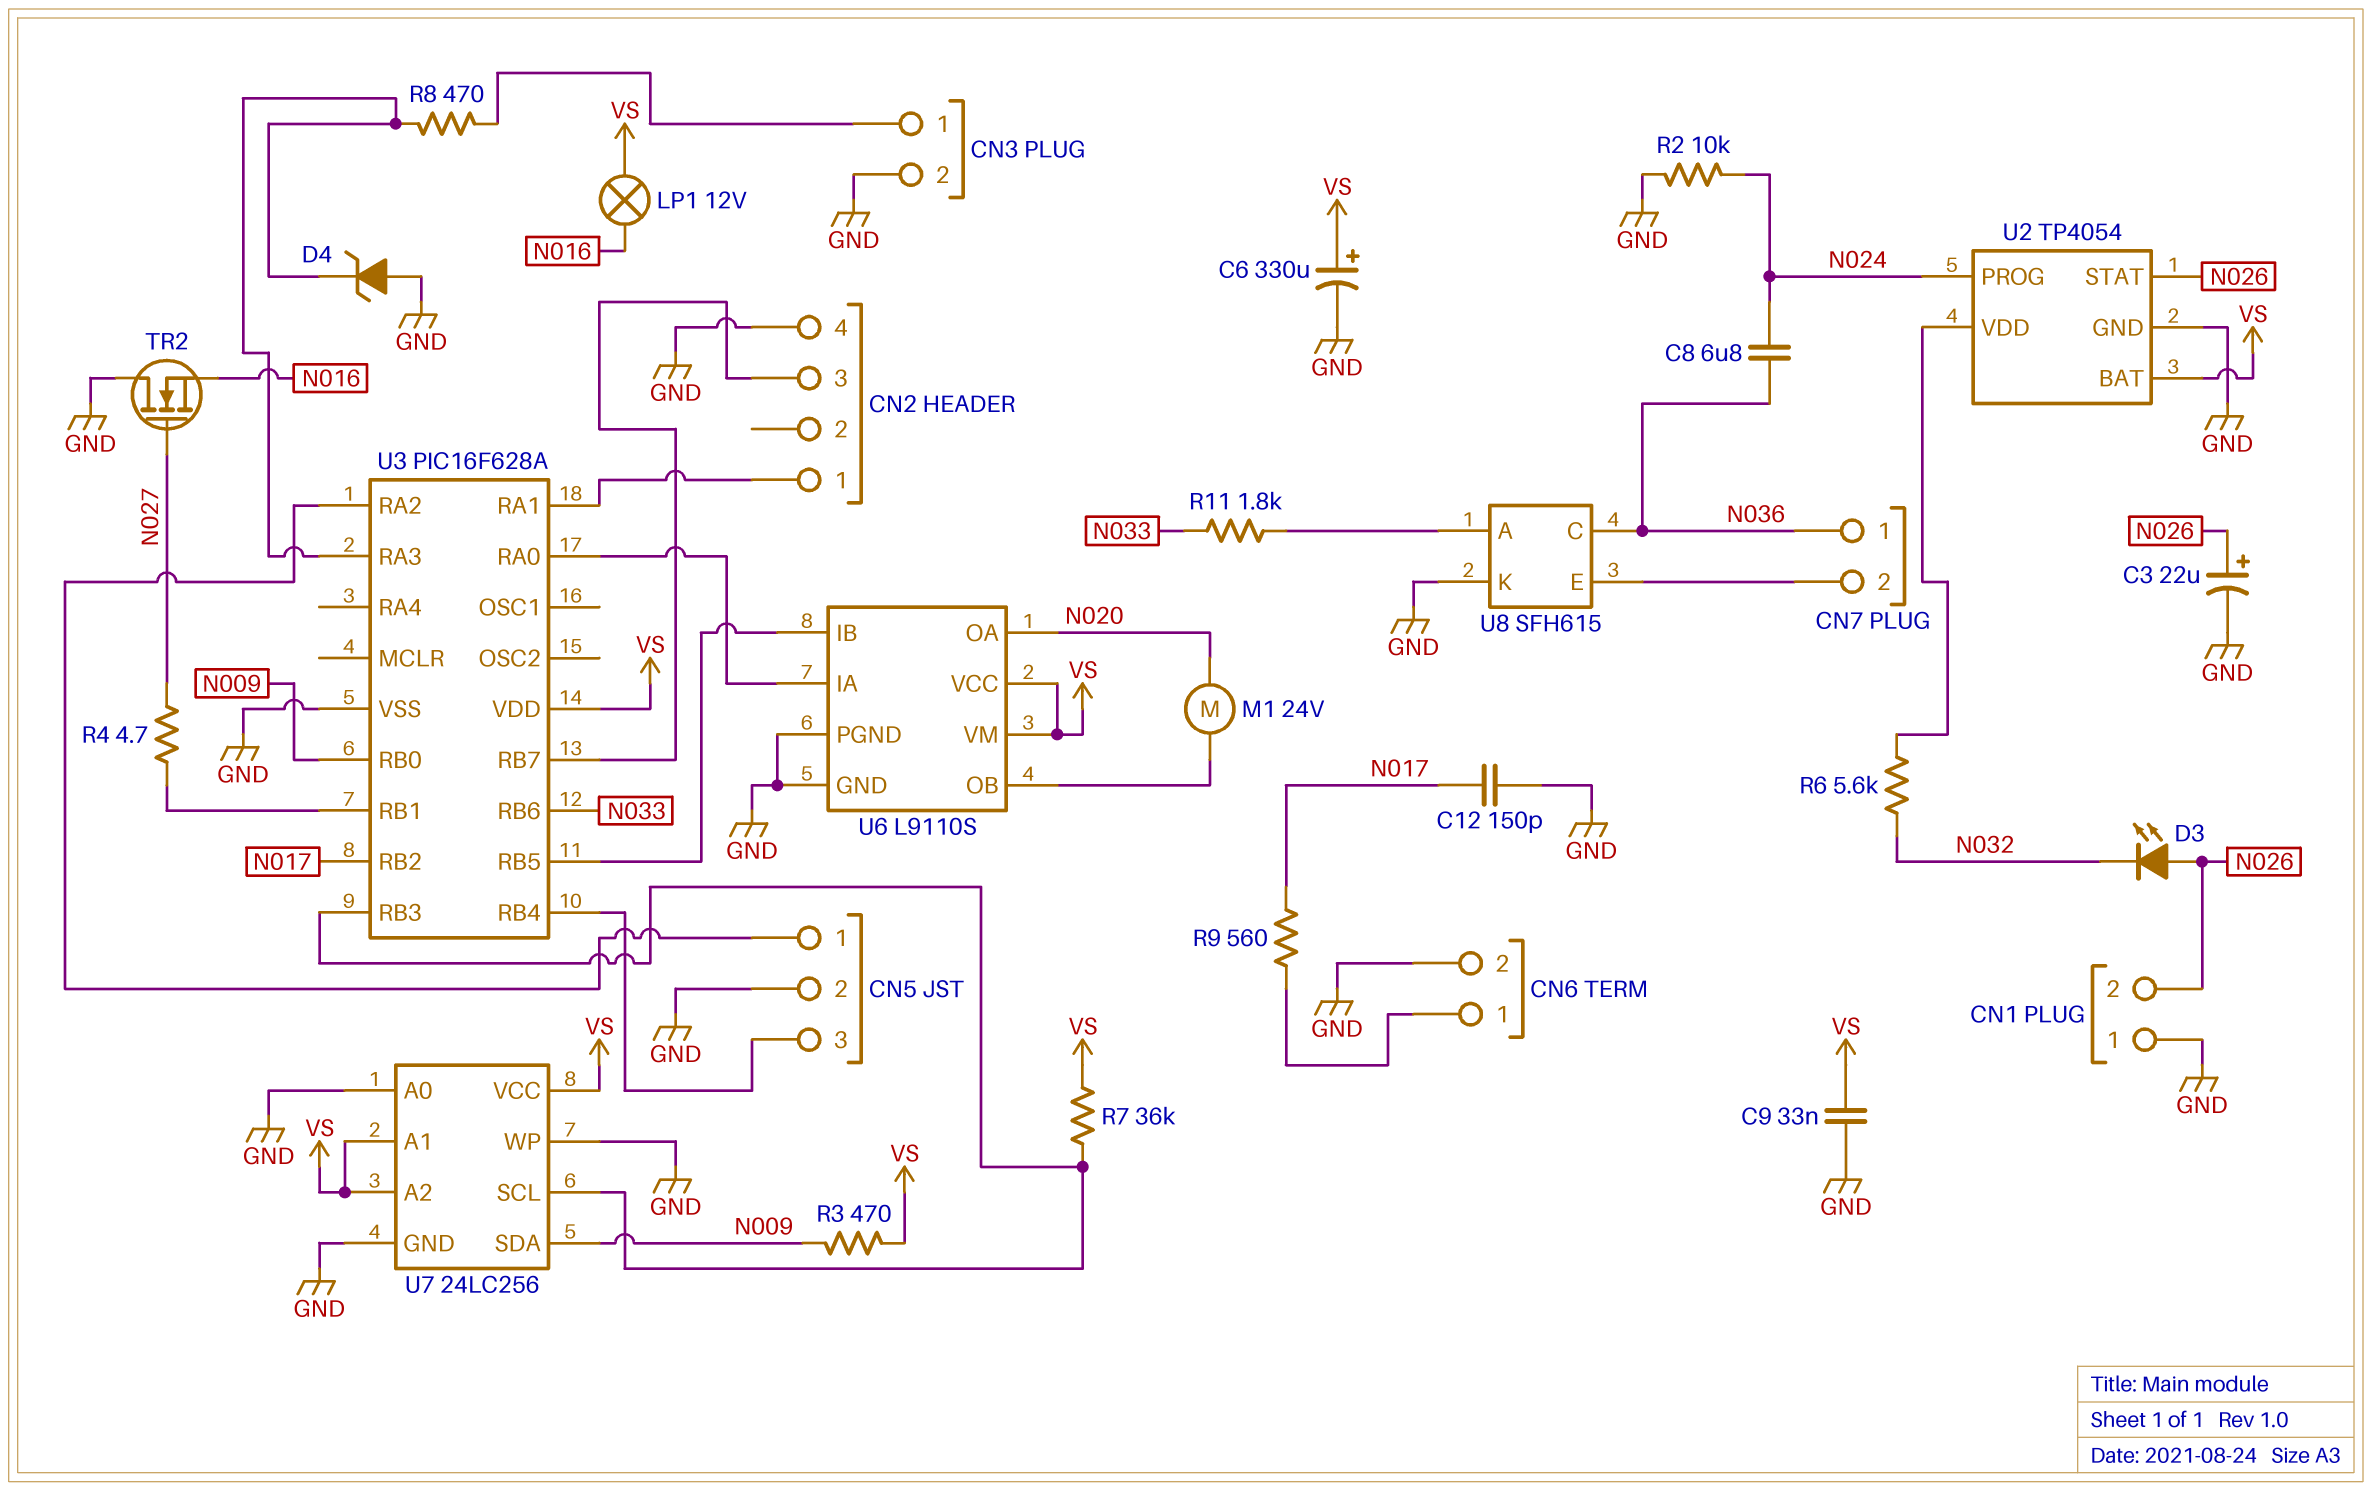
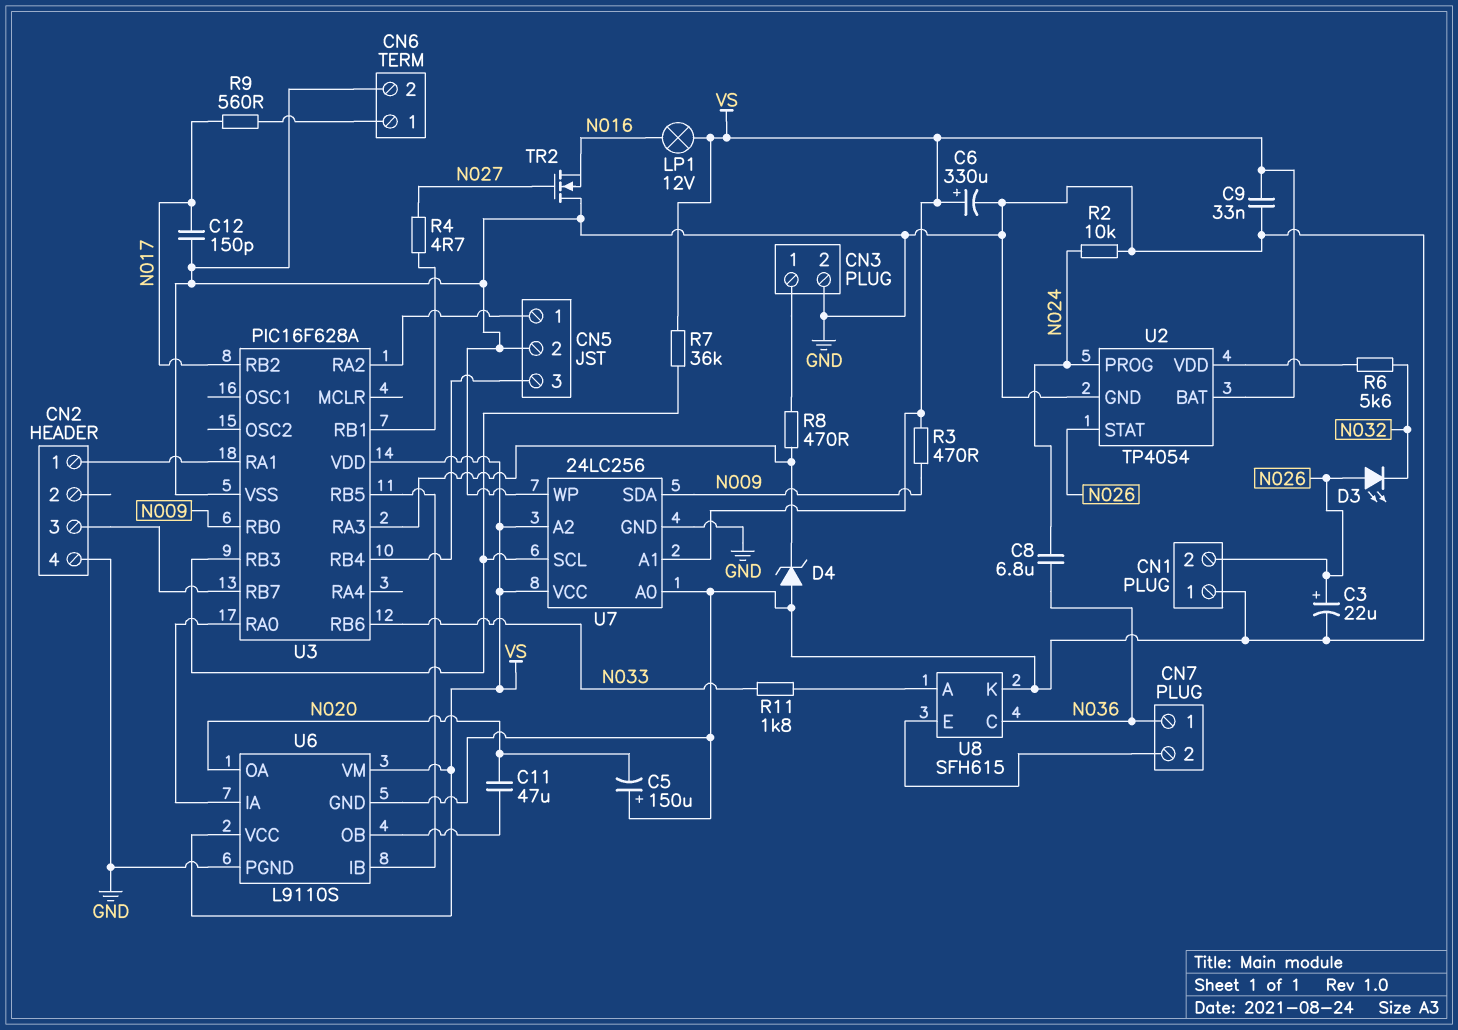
C5: none -> 150uF (plus GND, minus N020)
C11: none -> 47uF (N020, U6/OB)
M1: motor 24V (N020, U6/OB) -> none

